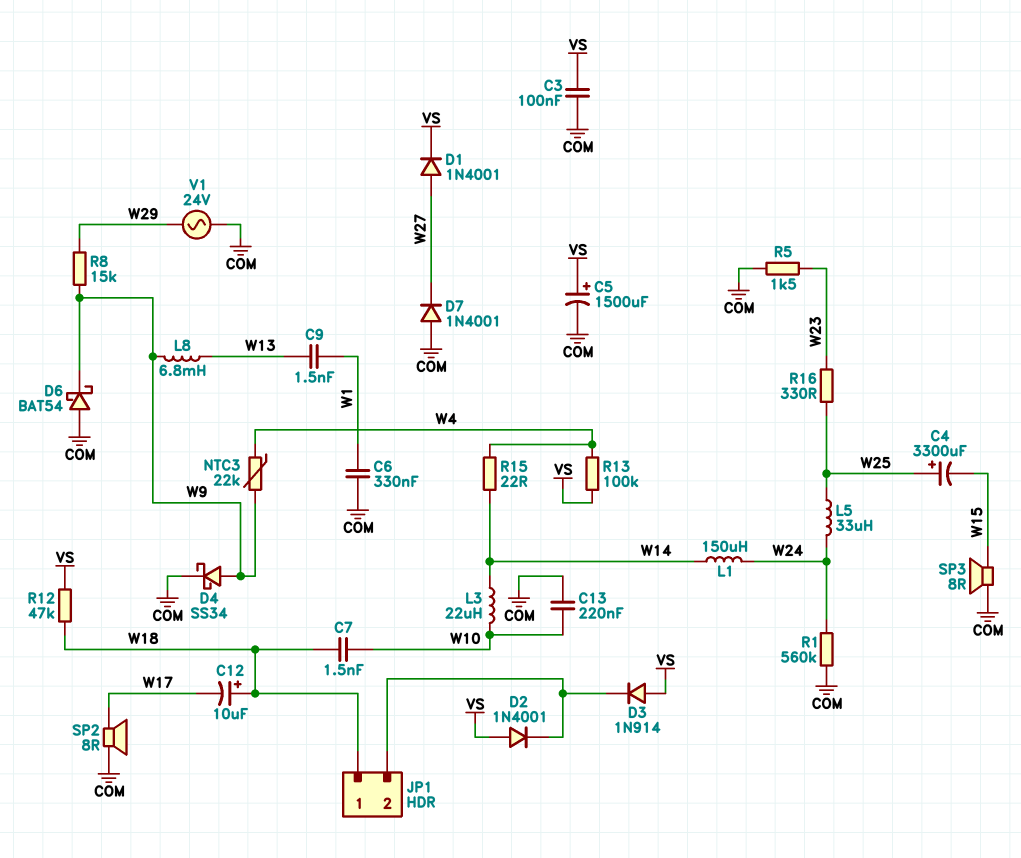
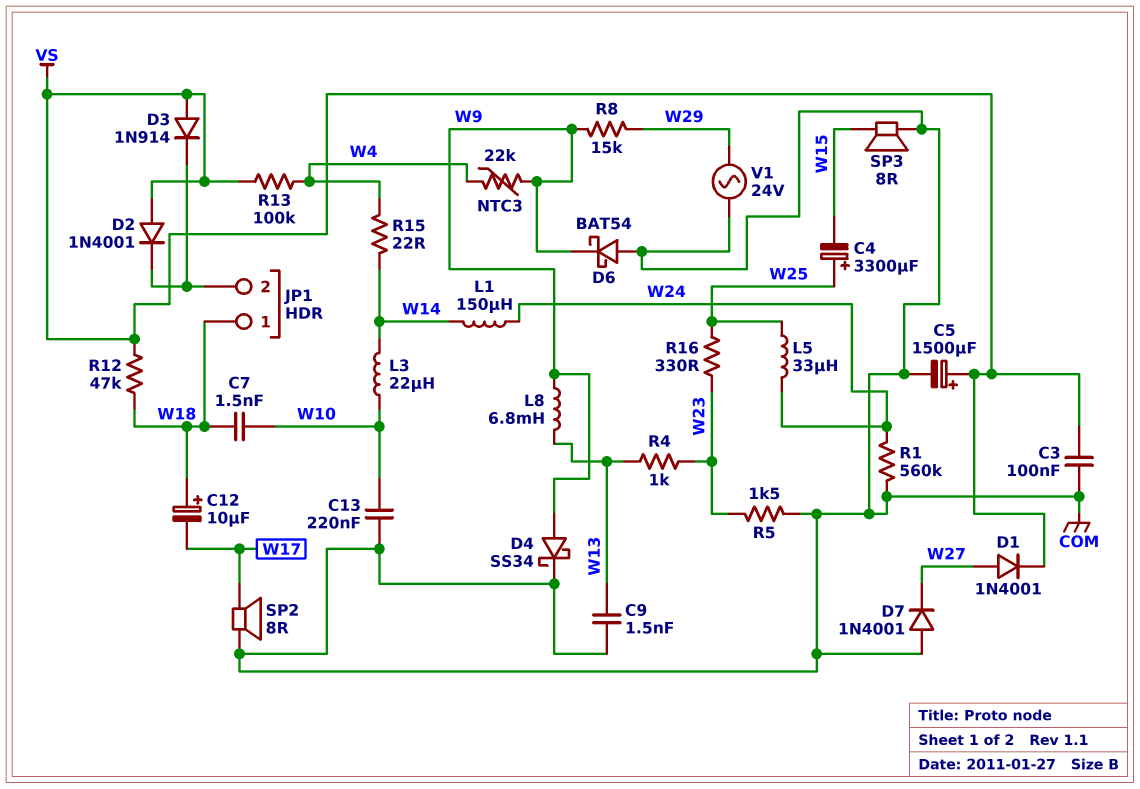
C6: 330nF (COM, W1) -> none
C9: 1.5nF (W1, W13) -> 1.5nF (COM, W13)
R4: none -> 1k (W13, W23)

